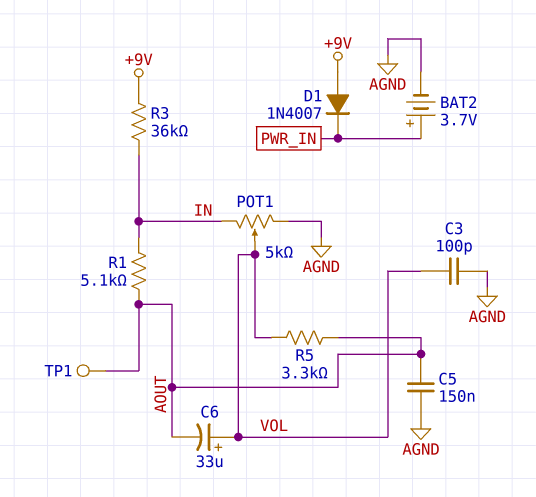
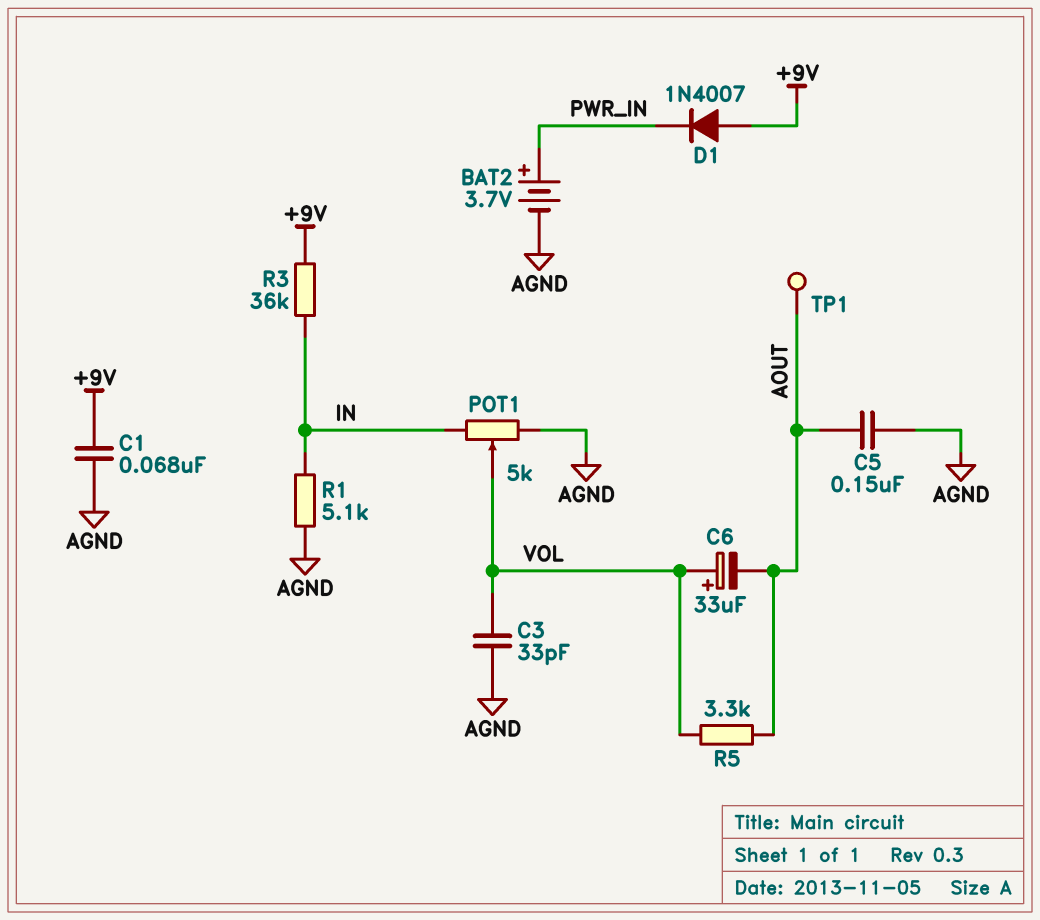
C1: none -> 68nF (+9V, AGND)
C3: 100pF (AGND, VOL) -> 33pF (AGND, VOL)
R1: 5.1k (AOUT, IN) -> 5.1k (AGND, IN)

